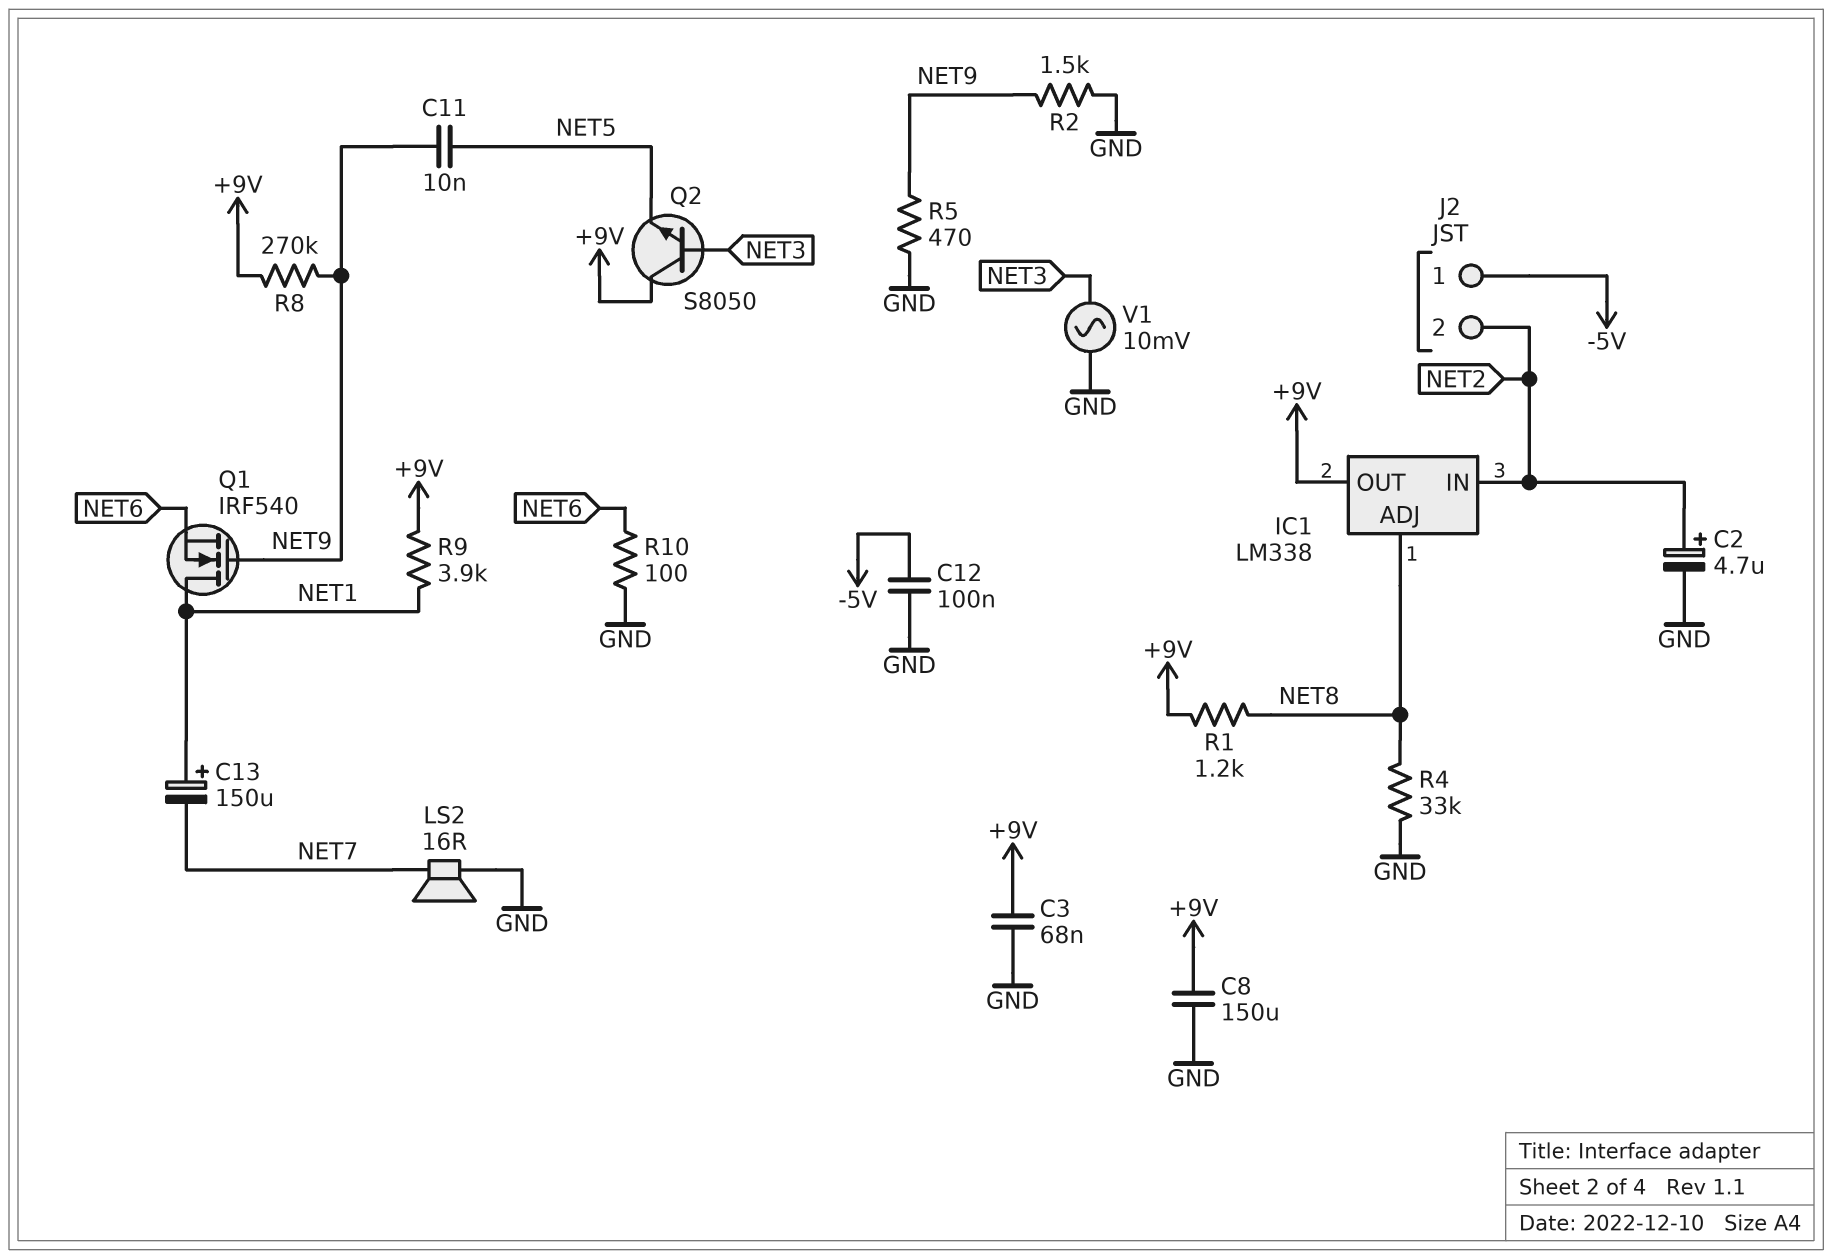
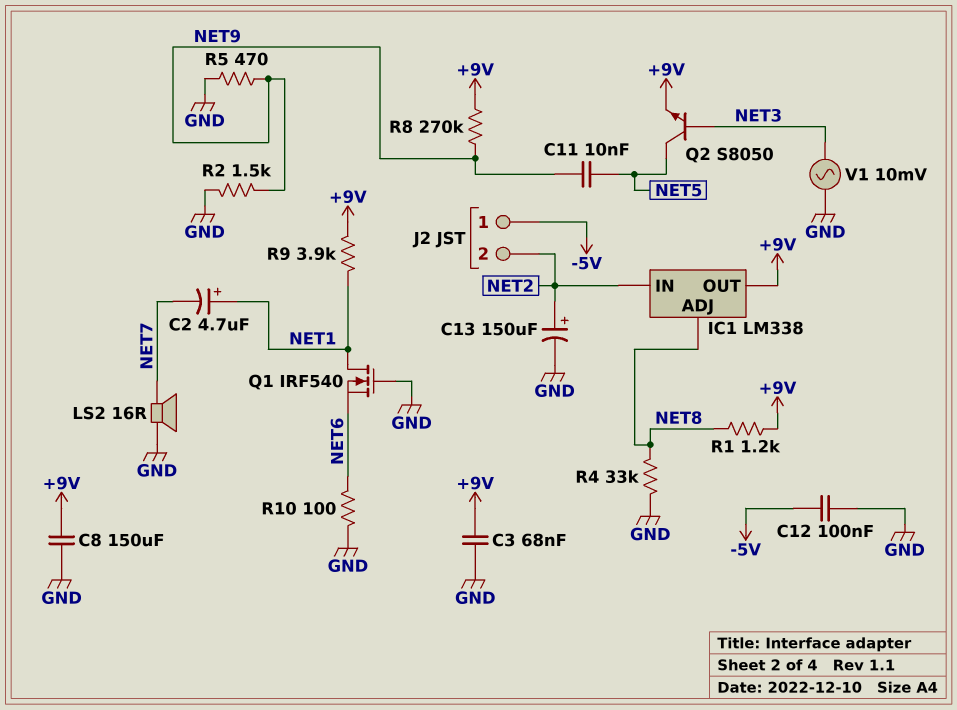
C2: 4.7uF (plus NET2, minus GND) -> 4.7uF (plus NET1, minus NET7)
C13: 150uF (plus NET1, minus NET7) -> 150uF (plus NET2, minus GND)
Q1: NMOS IRF540 (G NET9, D NET1, S NET6) -> NMOS IRF540 (G GND, D NET1, S NET6)
Q2: NPN S8050 (B NET3, C +9V, E NET5) -> NPN S8050 (B NET3, C NET5, E +9V)

